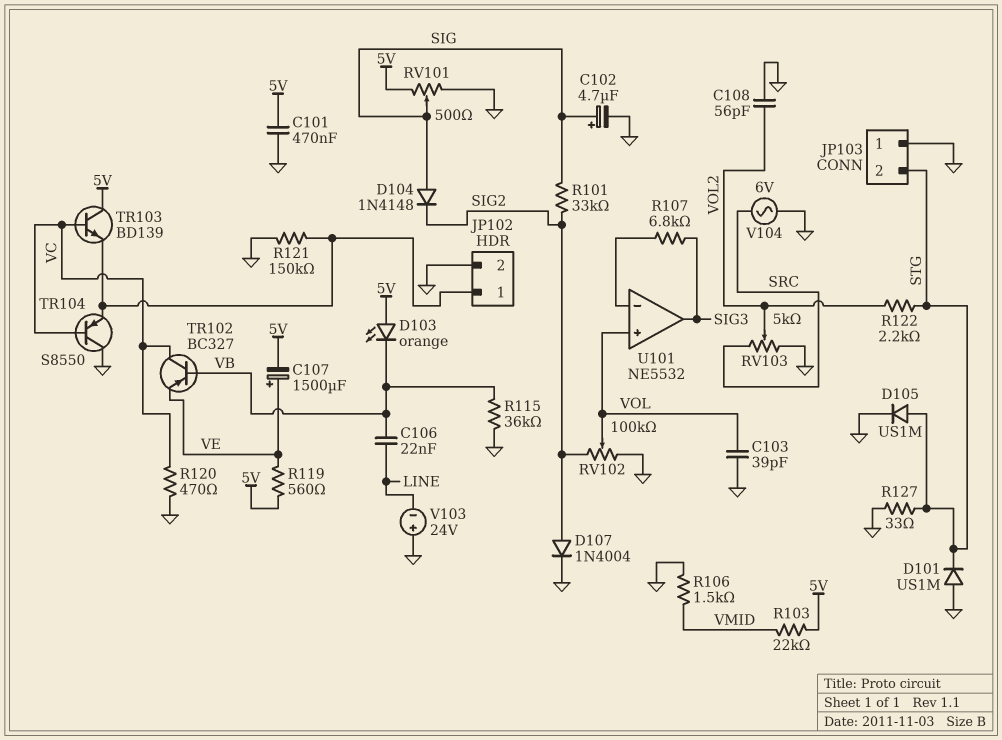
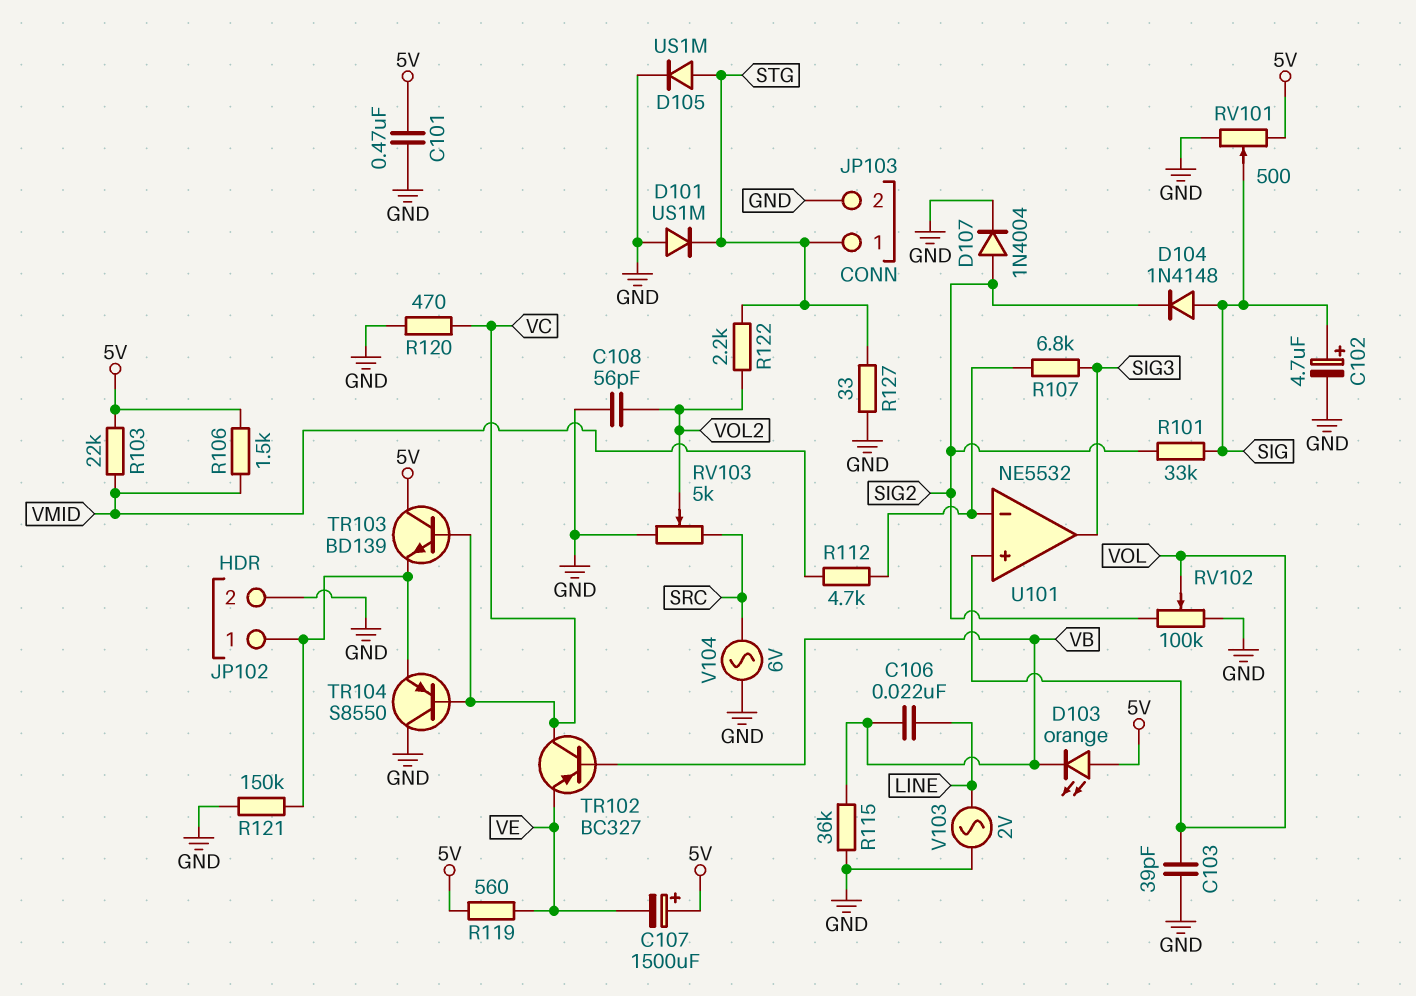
C107: 1500uF (plus VE, minus 5V) -> 1500uF (plus 5V, minus VE)
JP103 pin 1: GND -> STG
JP103 pin 2: STG -> GND
R106: 1.5k (GND, VMID) -> 1.5k (5V, VMID)
R112: none -> 4.7k (U101/in-, VMID)
V103: 24V (plus GND, minus LINE) -> AC 2V (GND, LINE)

